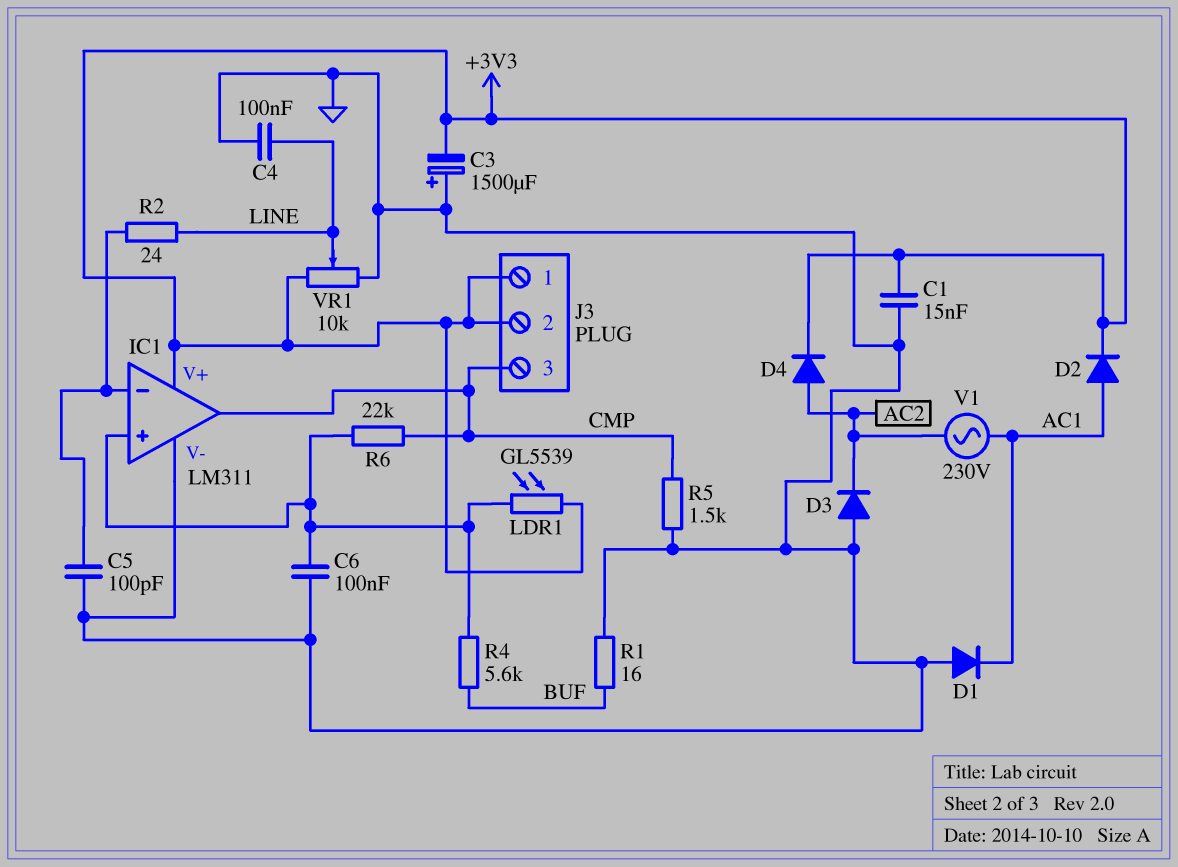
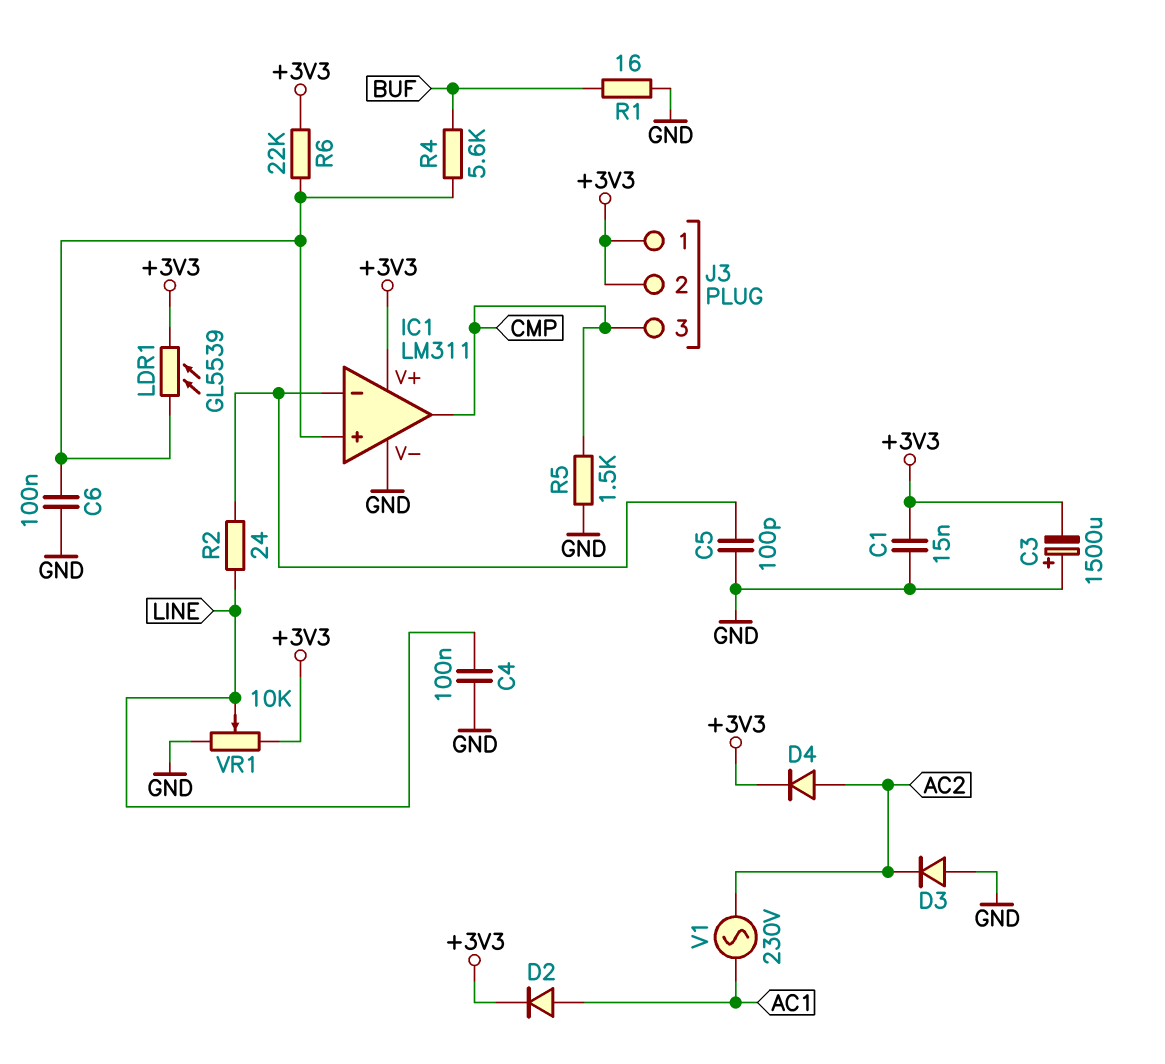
D1: diode (A GND, K AC1) -> none
R6: 22k (CMP, IC1/in+) -> 22k (+3V3, IC1/in+)

